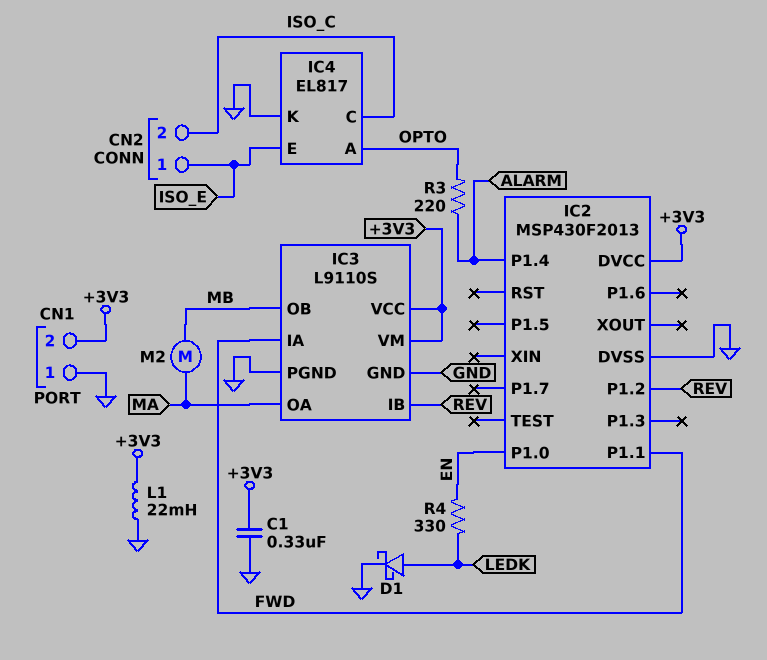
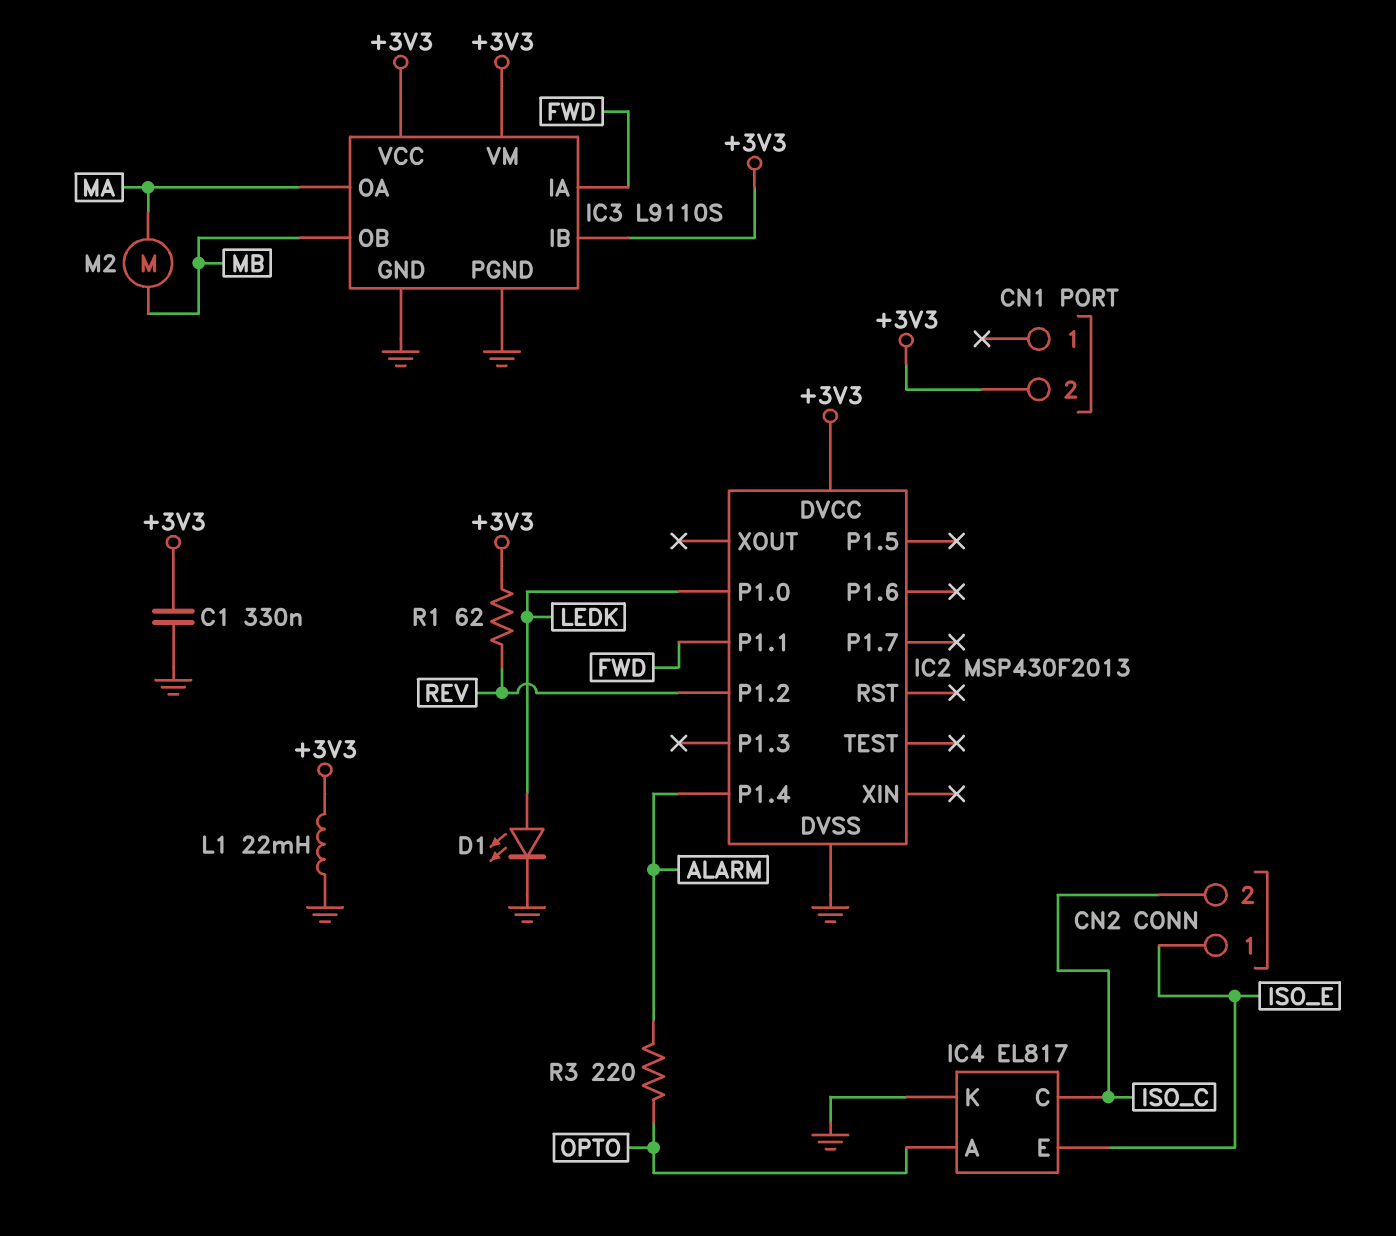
CN1 pin 1: GND -> none
D1: schottky (A LEDK, K GND) -> LED (A LEDK, K GND)
IC2 pin P1.0: EN -> LEDK
IC3 pin IB: REV -> +3V3
R1: none -> 62 (+3V3, REV)
R4: 330 (EN, LEDK) -> none

